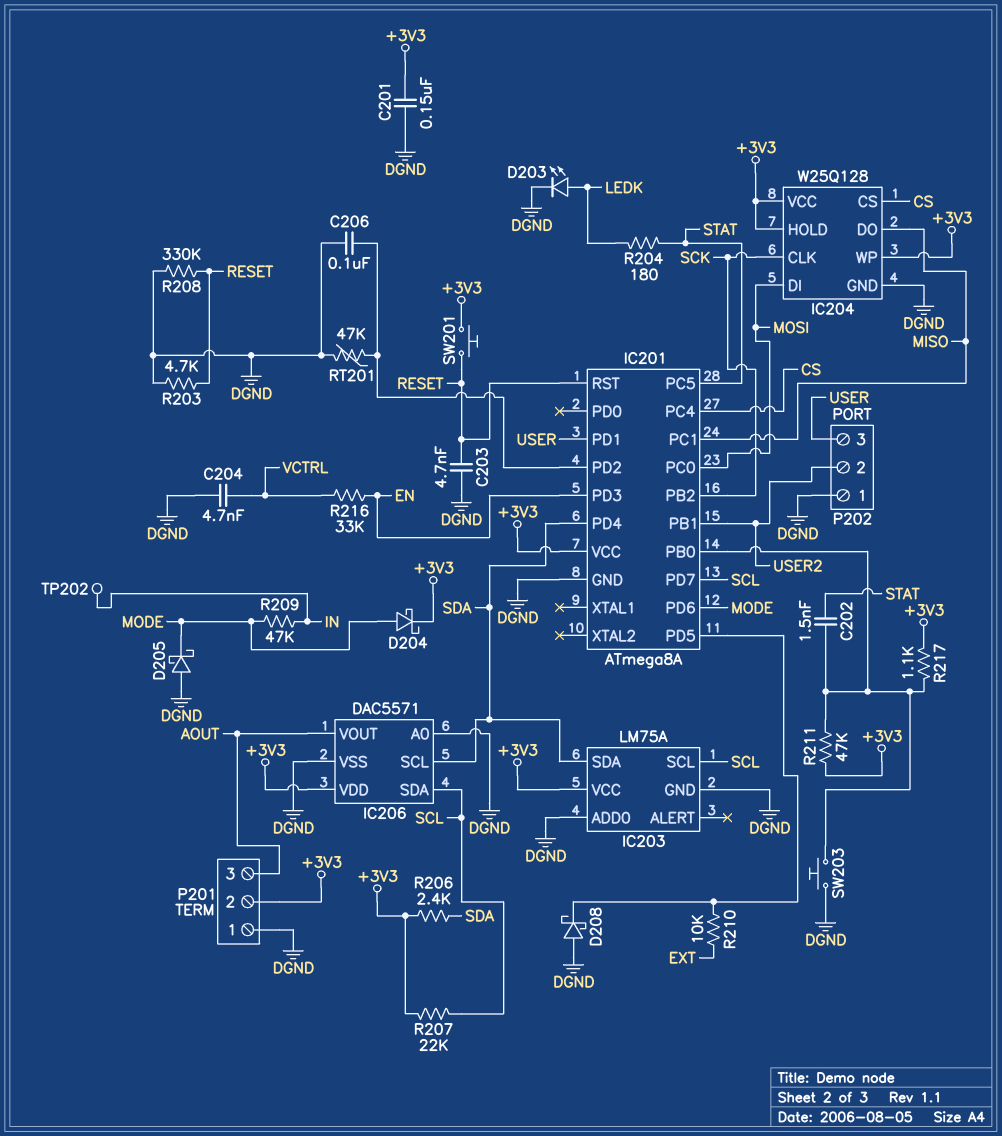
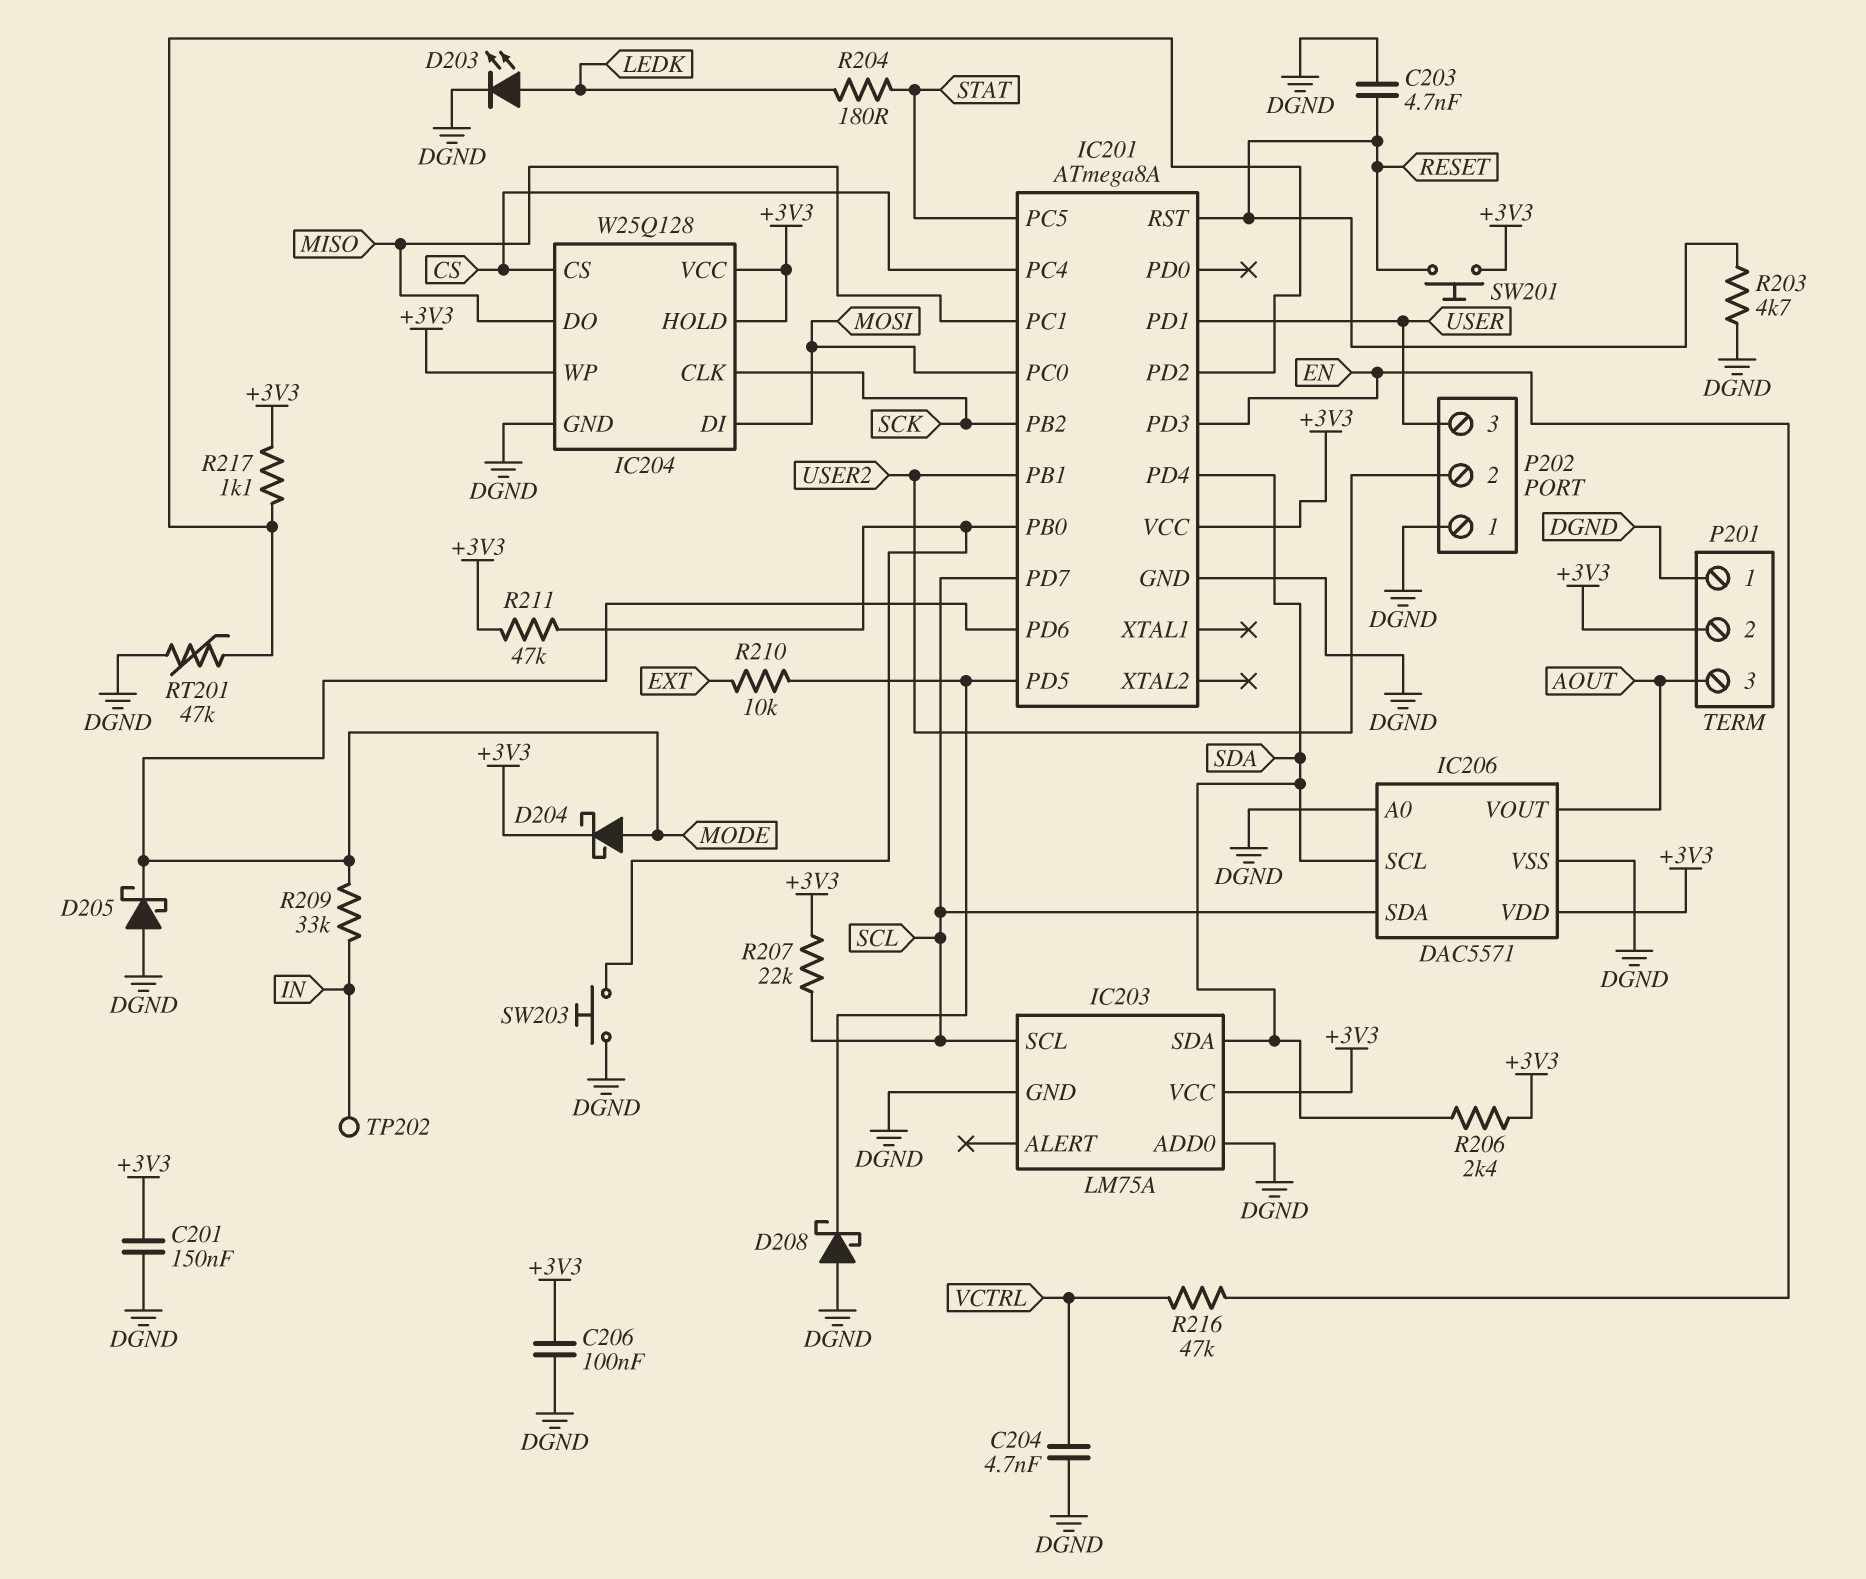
C202: 1.5nF (IC201/PB0, STAT) -> none
C206: 100nF (DGND, IC201/PD2) -> 100nF (+3V3, DGND)
R208: 330k (DGND, RESET) -> none
R209: 47k (IN, MODE) -> 33k (IN, MODE)
R216: 33k (EN, VCTRL) -> 47k (EN, VCTRL)
R217: 1.1k (+3V3, IC201/PB0) -> 1.1k (+3V3, IC201/PD2)

